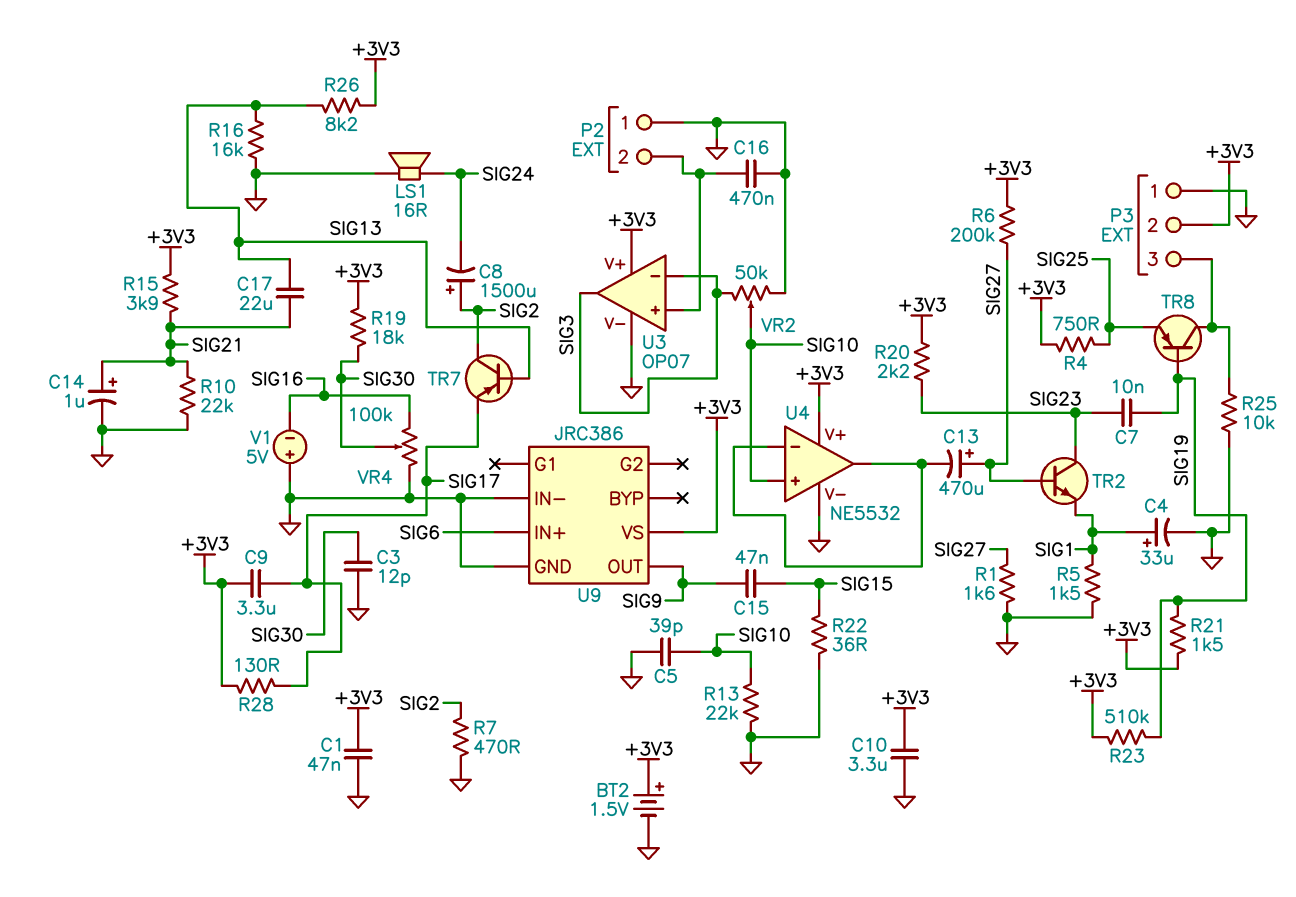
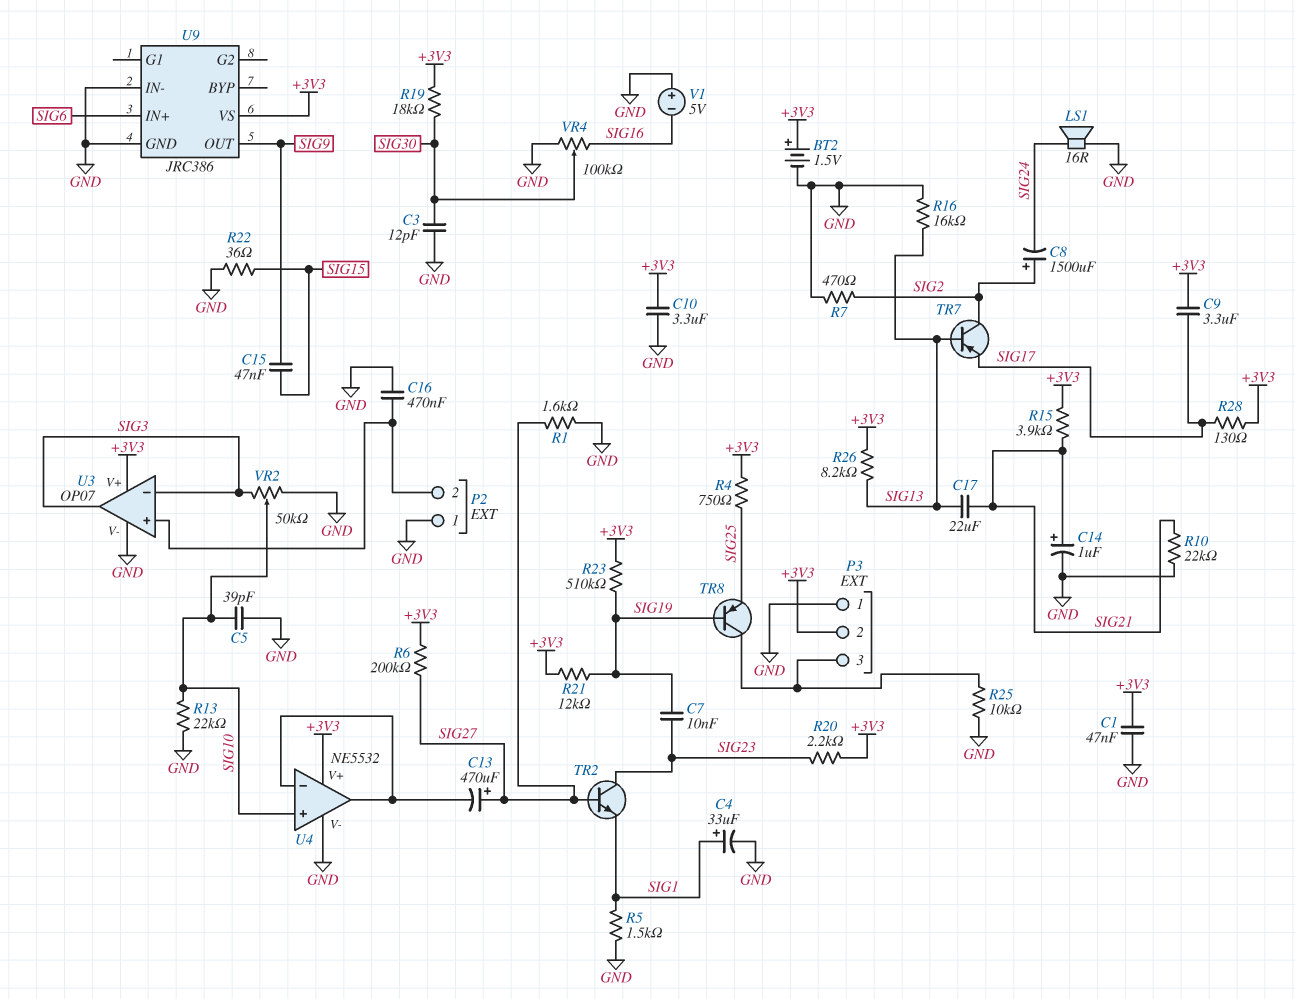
R21: 1.5k (+3V3, SIG19) -> 12k (+3V3, SIG19)

